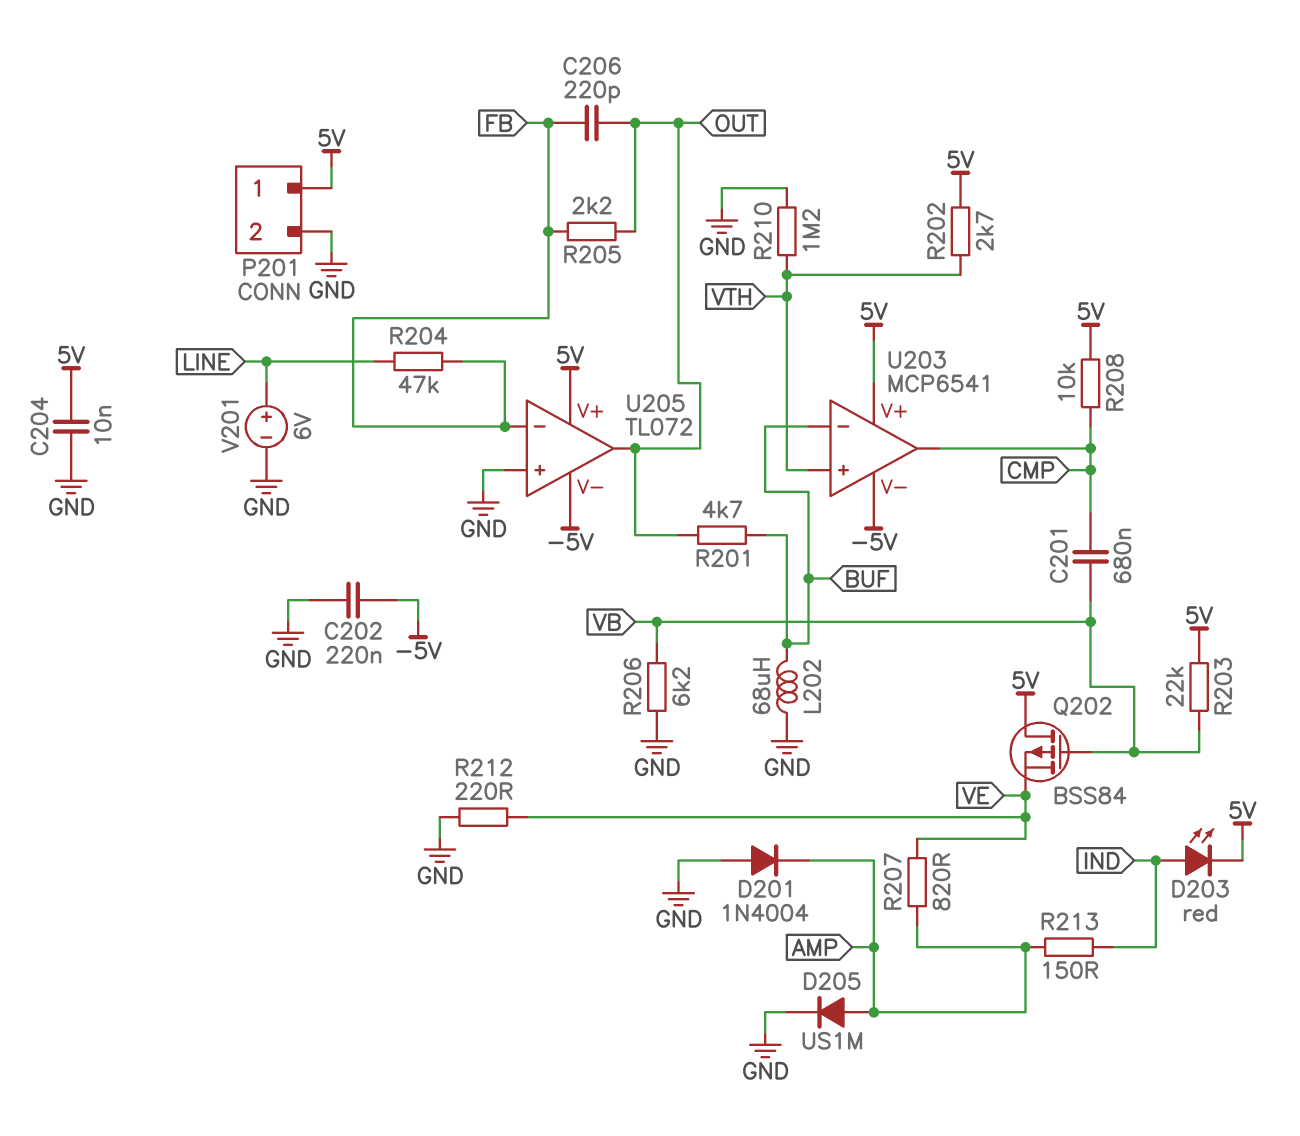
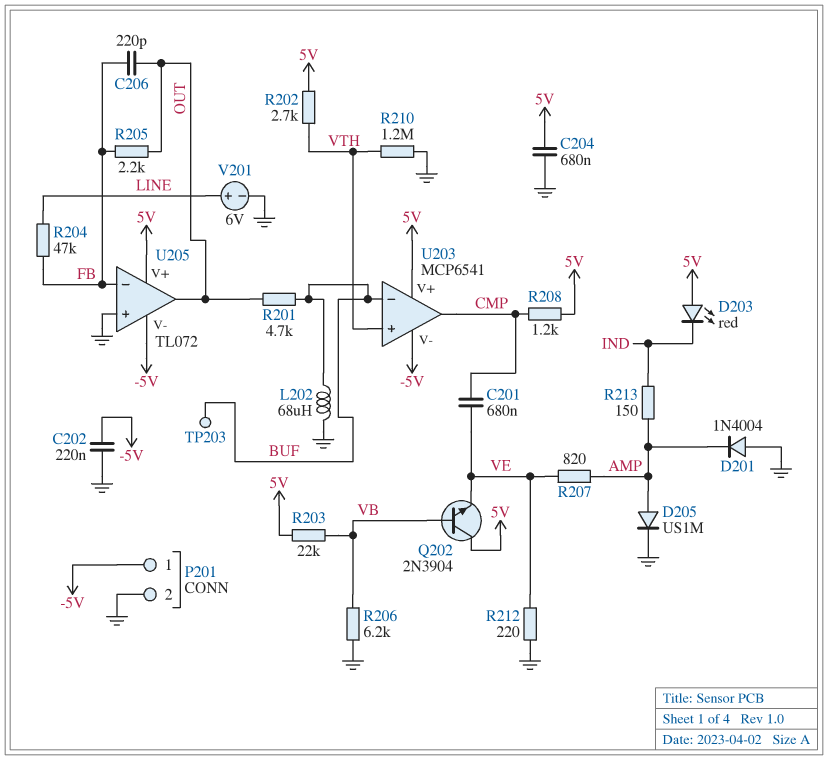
C201: 680nF (CMP, VB) -> 680nF (CMP, VE)
C204: 10nF (5V, GND) -> 680nF (5V, GND)
D203: LED red (A IND, K 5V) -> LED red (A 5V, K IND)
P201 pin 1: 5V -> -5V
Q202: PMOS BSS84 (G VB, D 5V, S VE) -> NPN 2N3904 (B VB, C 5V, E VE)
R208: 10k (5V, CMP) -> 1.2k (5V, CMP)
TP203: none -> test point (BUF)

